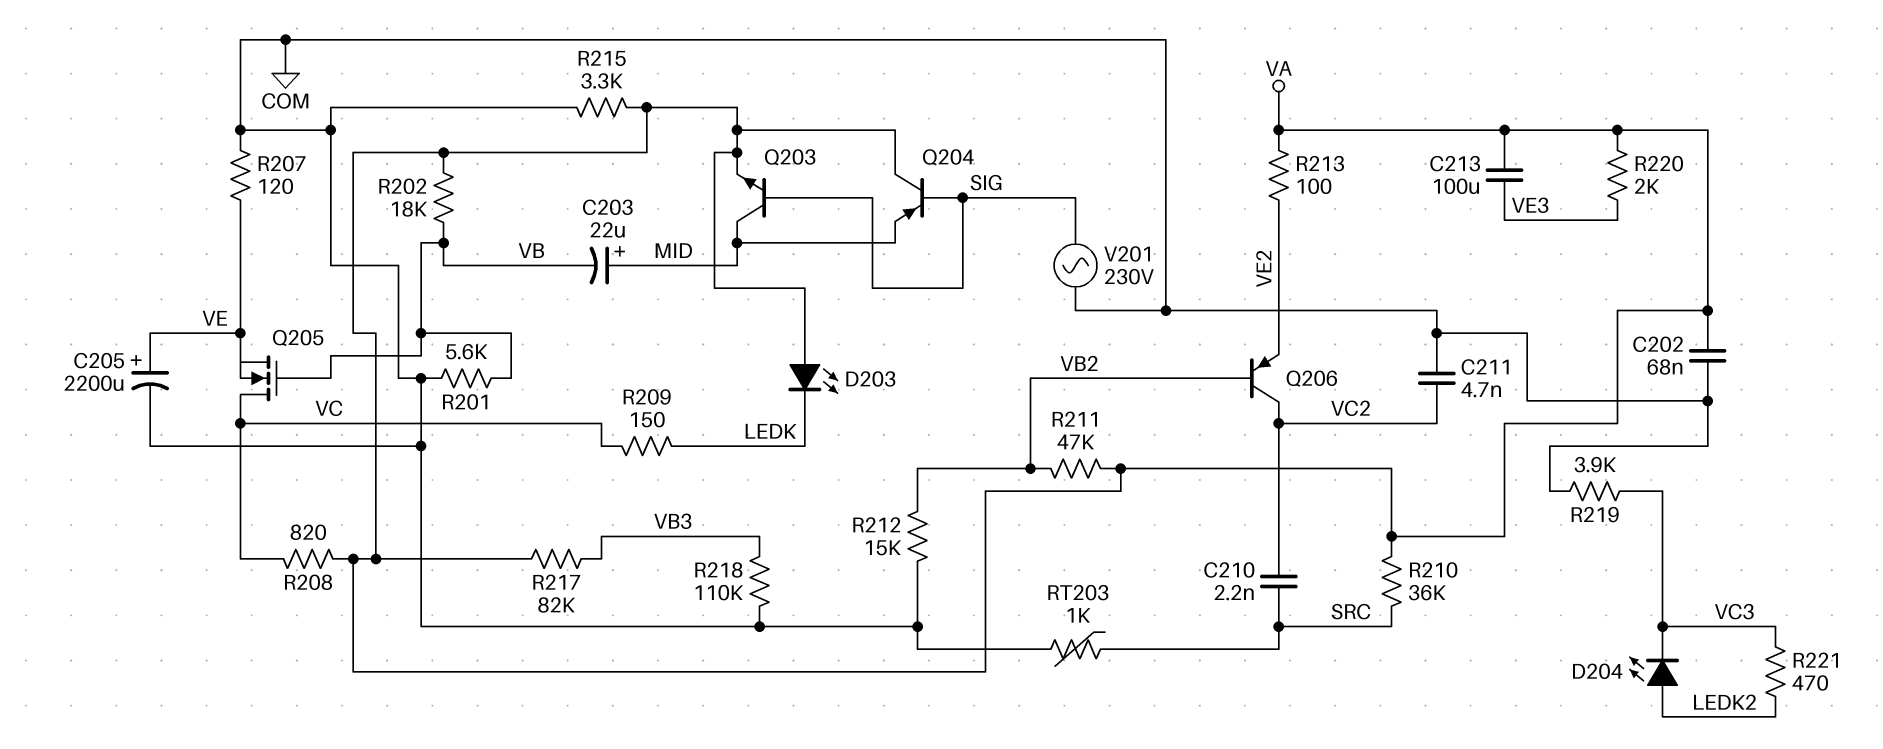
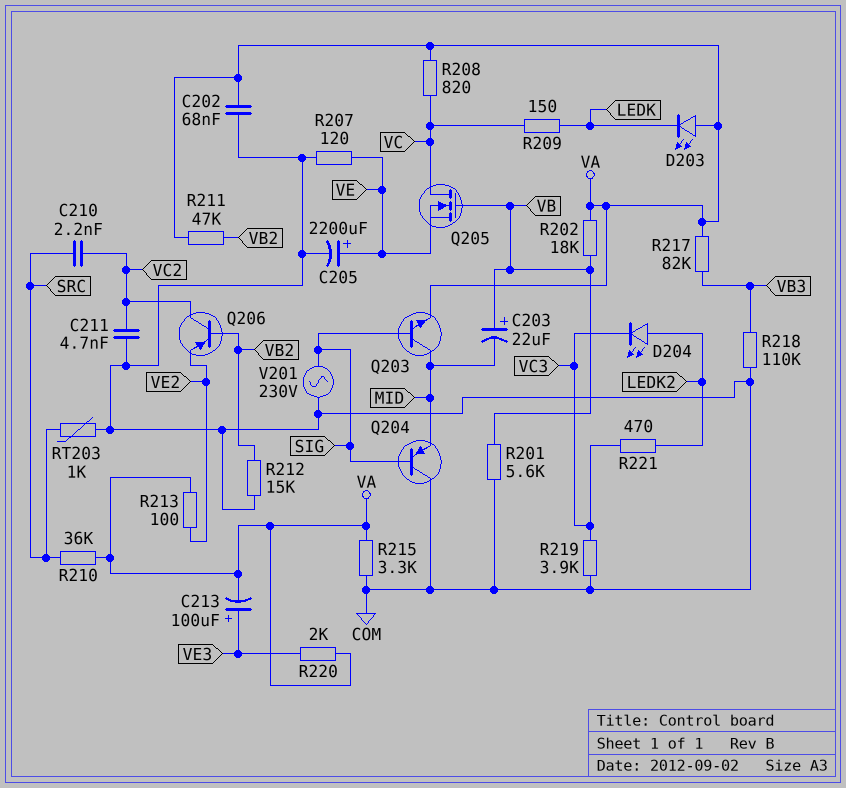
C203: 22uF (plus MID, minus VB) -> 22uF (plus VB, minus MID)
C213: 100uF (VA, VE3) -> 100uF (plus VE3, minus VA)
Q204: PNP (B SIG, C VA, E MID) -> PNP (B SIG, C COM, E MID)

